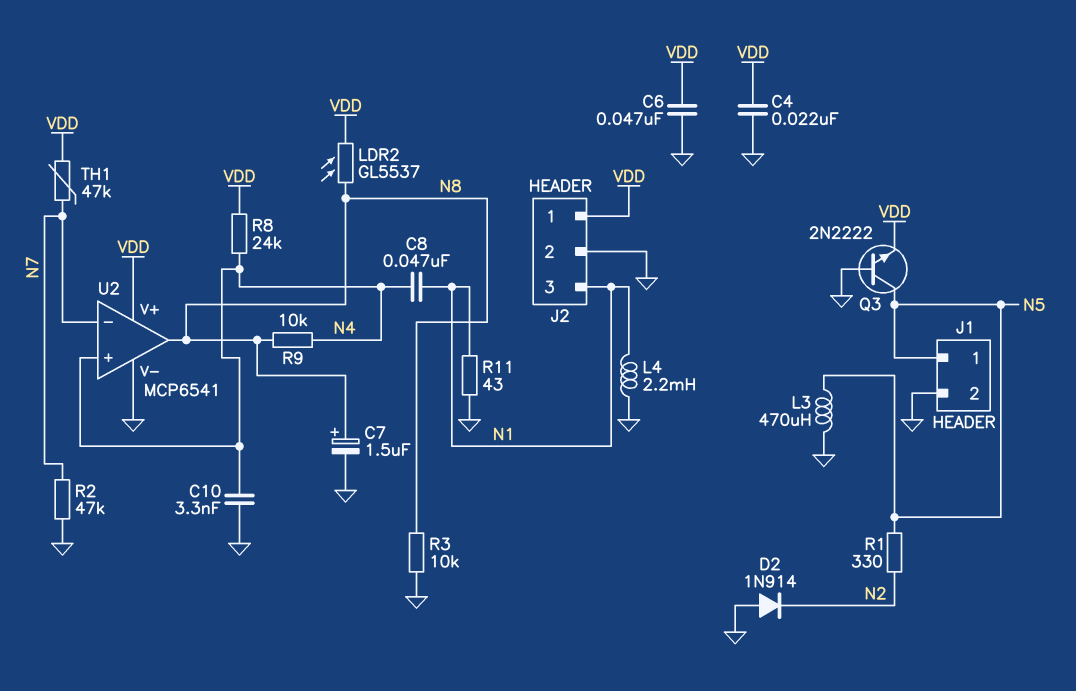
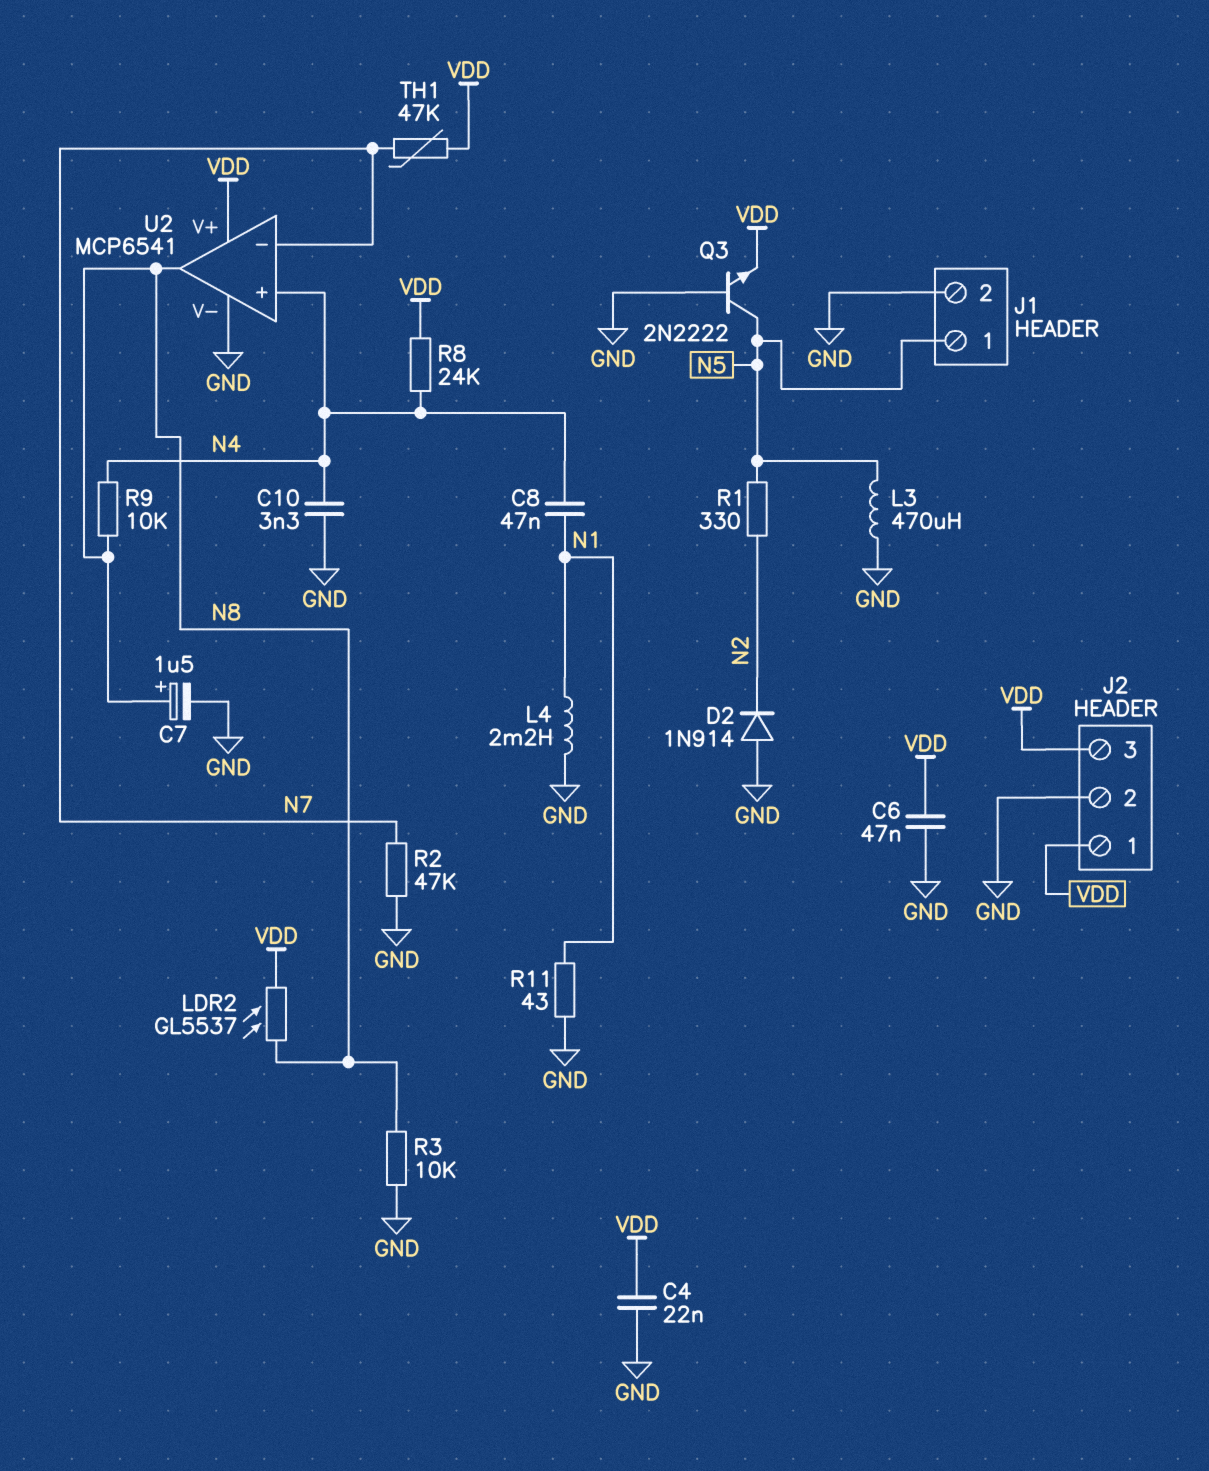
J2 pin 3: N1 -> VDD

